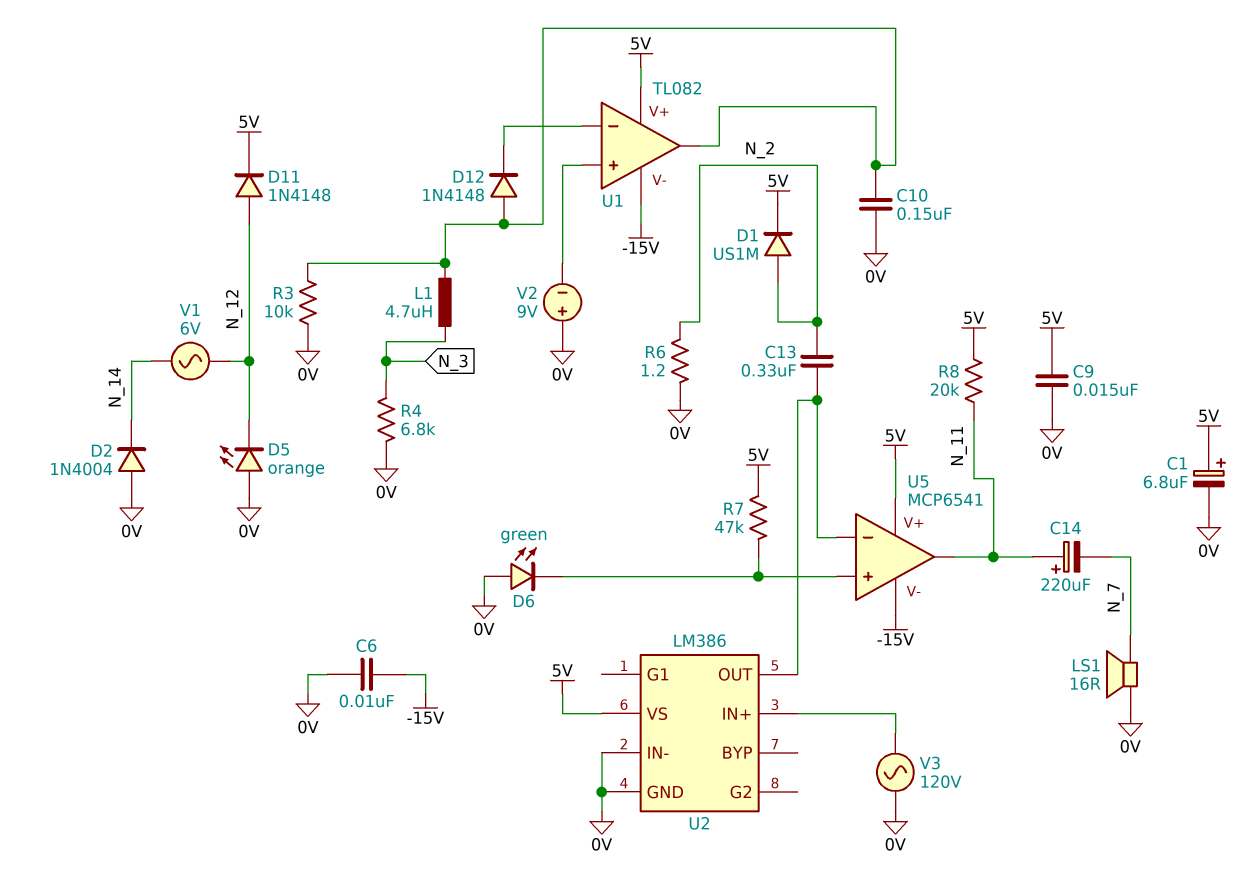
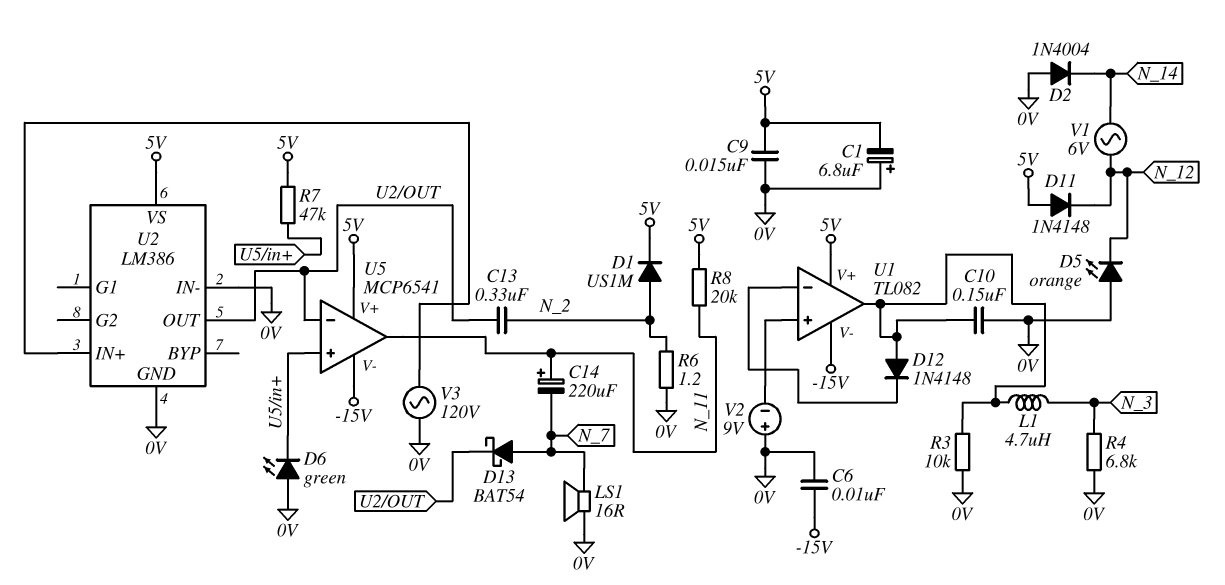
C1: 6.8uF (plus 5V, minus 0V) -> 6.8uF (plus 0V, minus 5V)
D11: diode 1N4148 (A N_12, K 5V) -> diode 1N4148 (A 5V, K N_12)
D13: none -> schottky BAT54 (A N_7, K U2/OUT)

